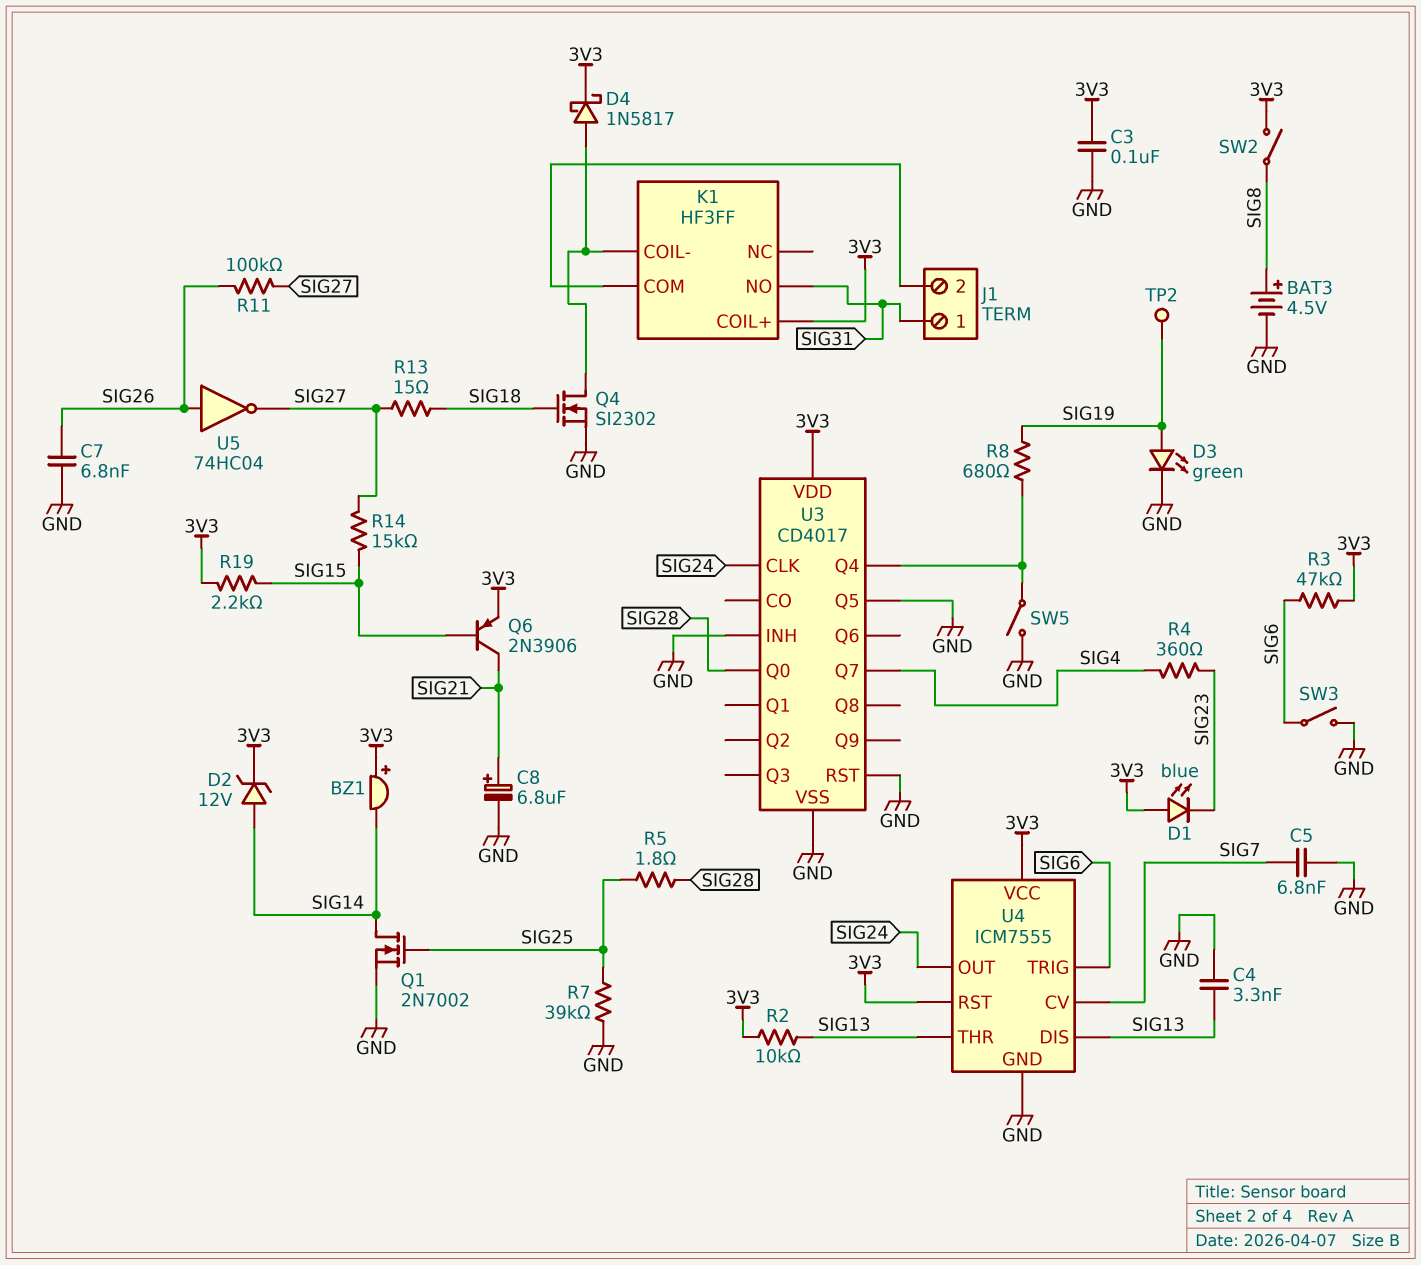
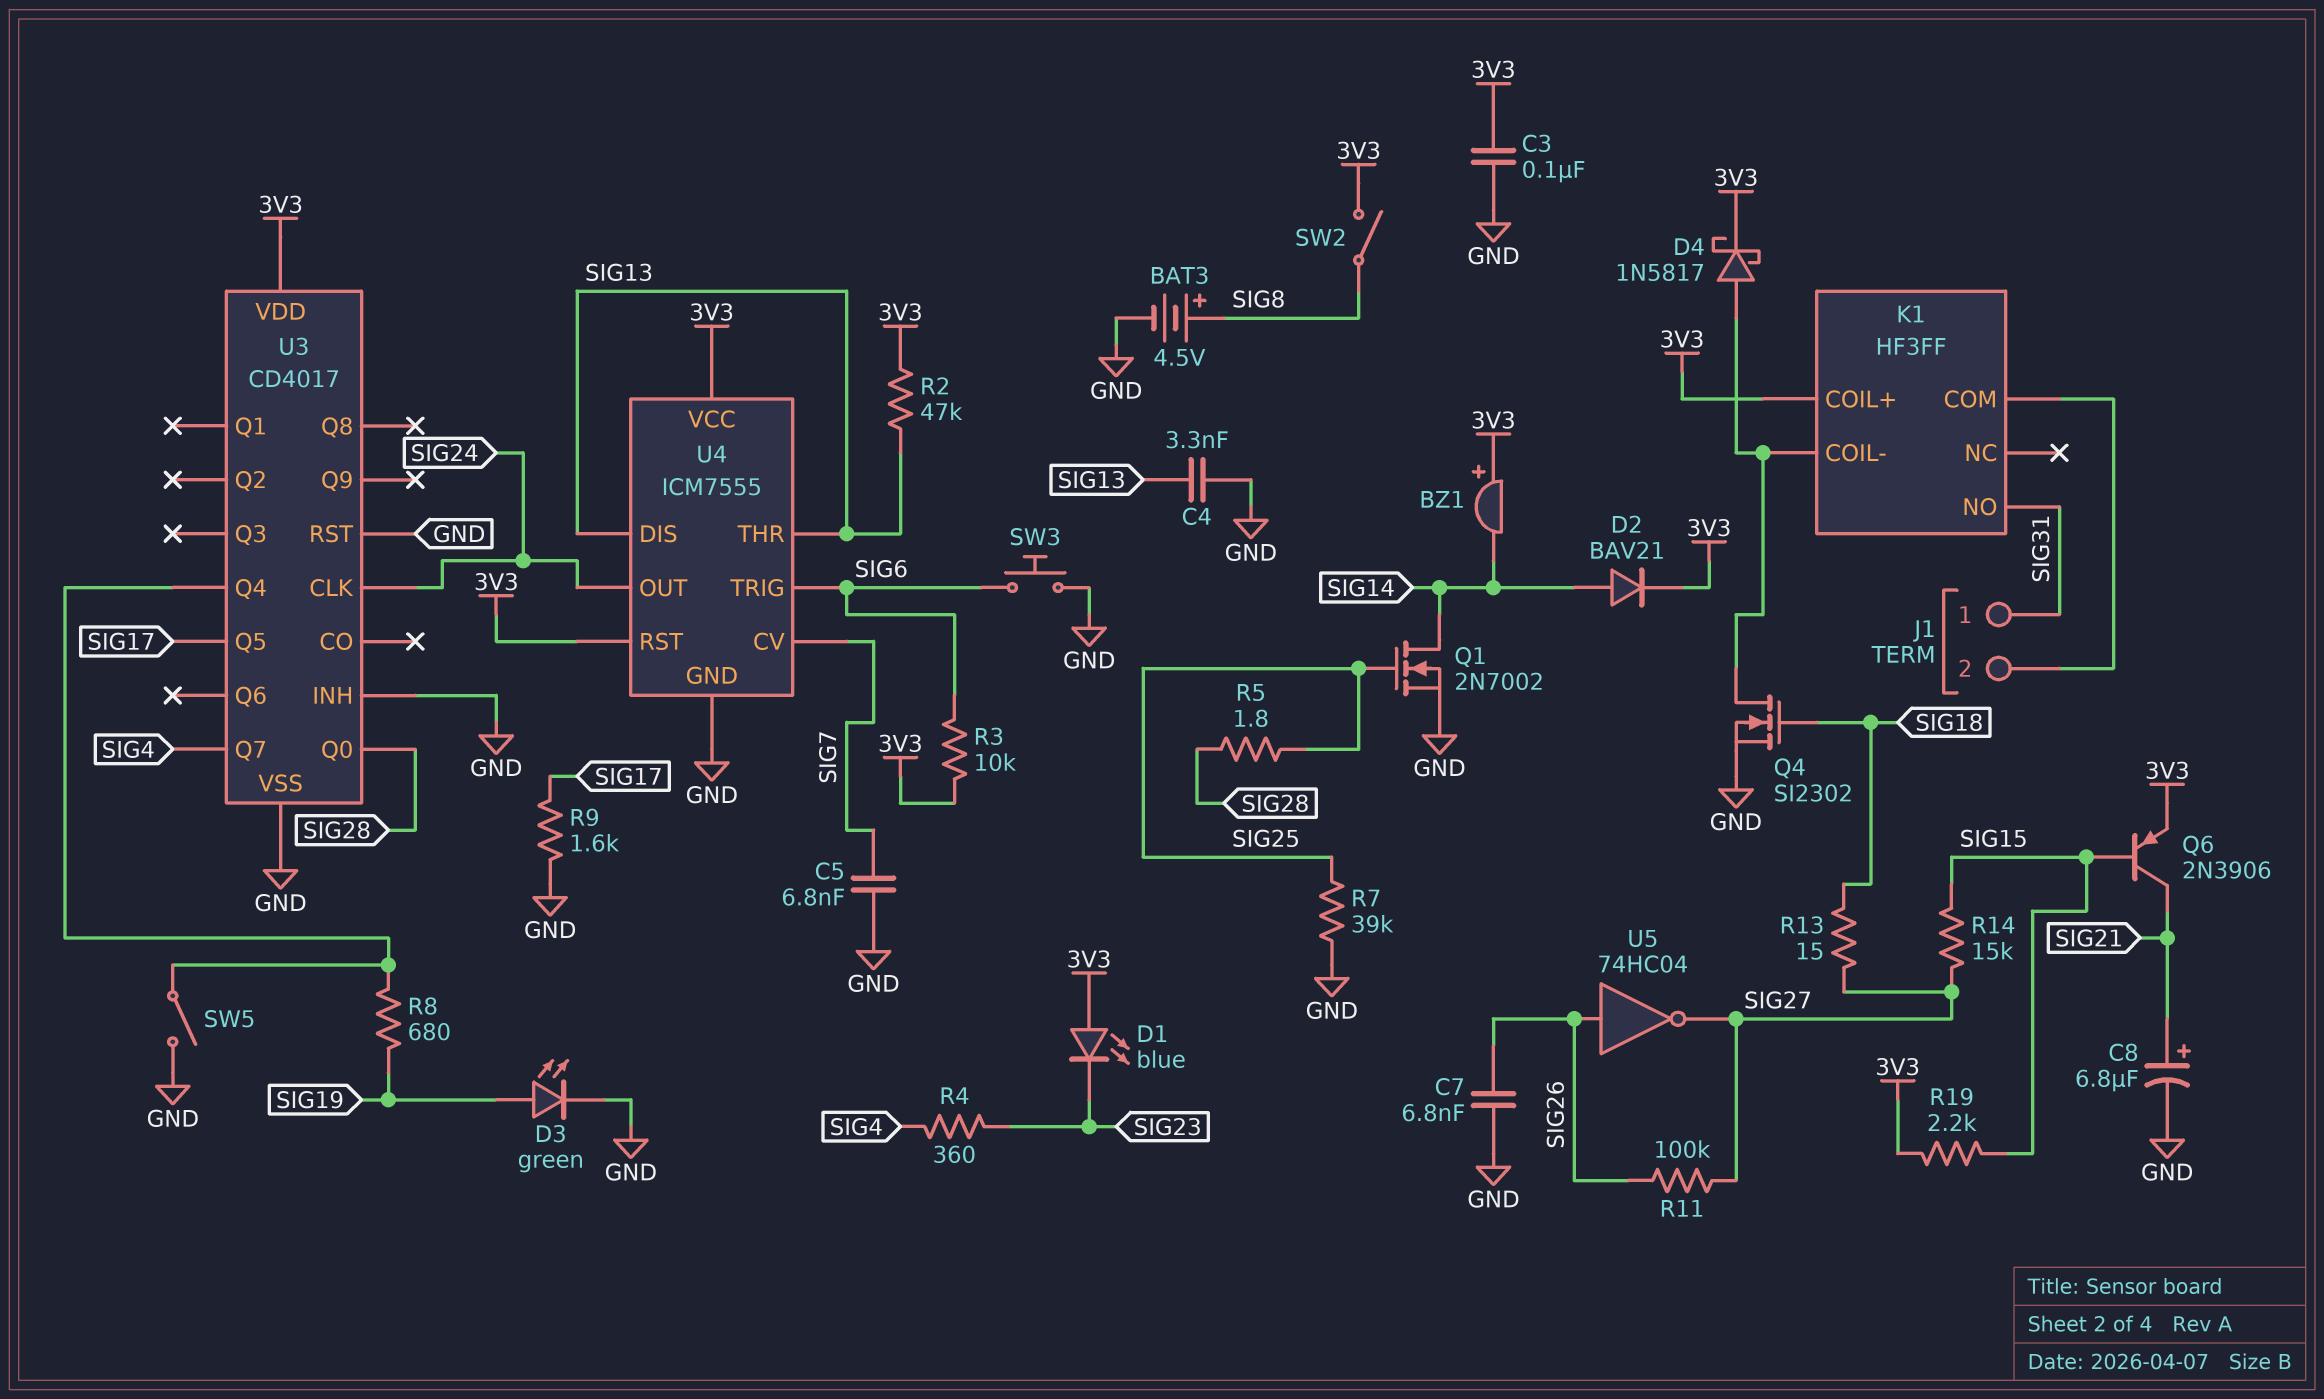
D2: zener 12V (A SIG14, K 3V3) -> diode BAV21 (A SIG14, K 3V3)
R2: 10k (3V3, SIG13) -> 47k (3V3, SIG13)
R3: 47k (3V3, SIG6) -> 10k (3V3, SIG6)
R9: none -> 1.6k (GND, SIG17)
SW3: switch (GND, SIG6) -> button (GND, SIG6)
TP2: test point (SIG19) -> none
U3 pin Q5: GND -> SIG17

